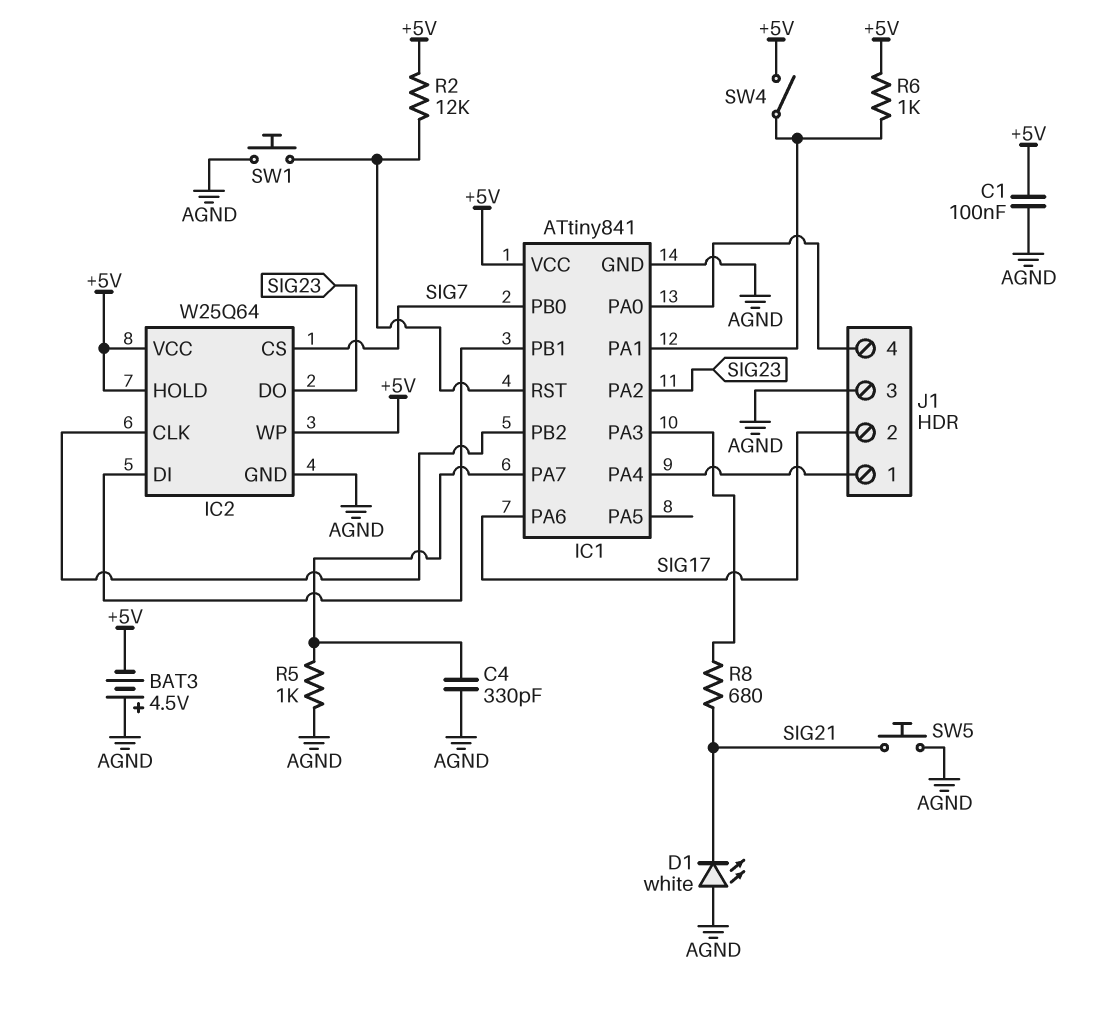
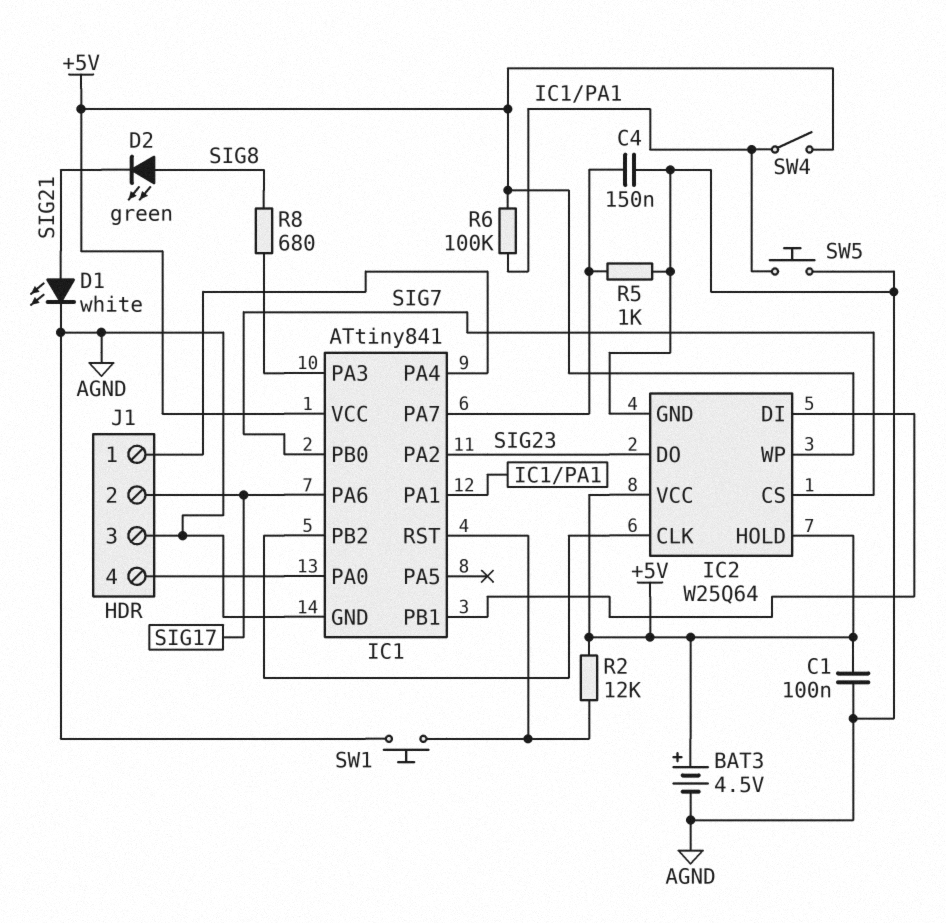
BAT3: 4.5V (plus AGND, minus +5V) -> 4.5V (plus +5V, minus AGND)
C4: 330pF (AGND, IC1/PA7) -> 150nF (AGND, IC1/PA7)
D1: LED white (A AGND, K SIG21) -> LED white (A SIG21, K AGND)
D2: none -> LED green (A SIG8, K SIG21)
R6: 1k (+5V, IC1/PA1) -> 100k (+5V, IC1/PA1)
R8: 680 (IC1/PA3, SIG21) -> 680 (IC1/PA3, SIG8)
SW5: button (AGND, SIG21) -> button (AGND, IC1/PA1)

